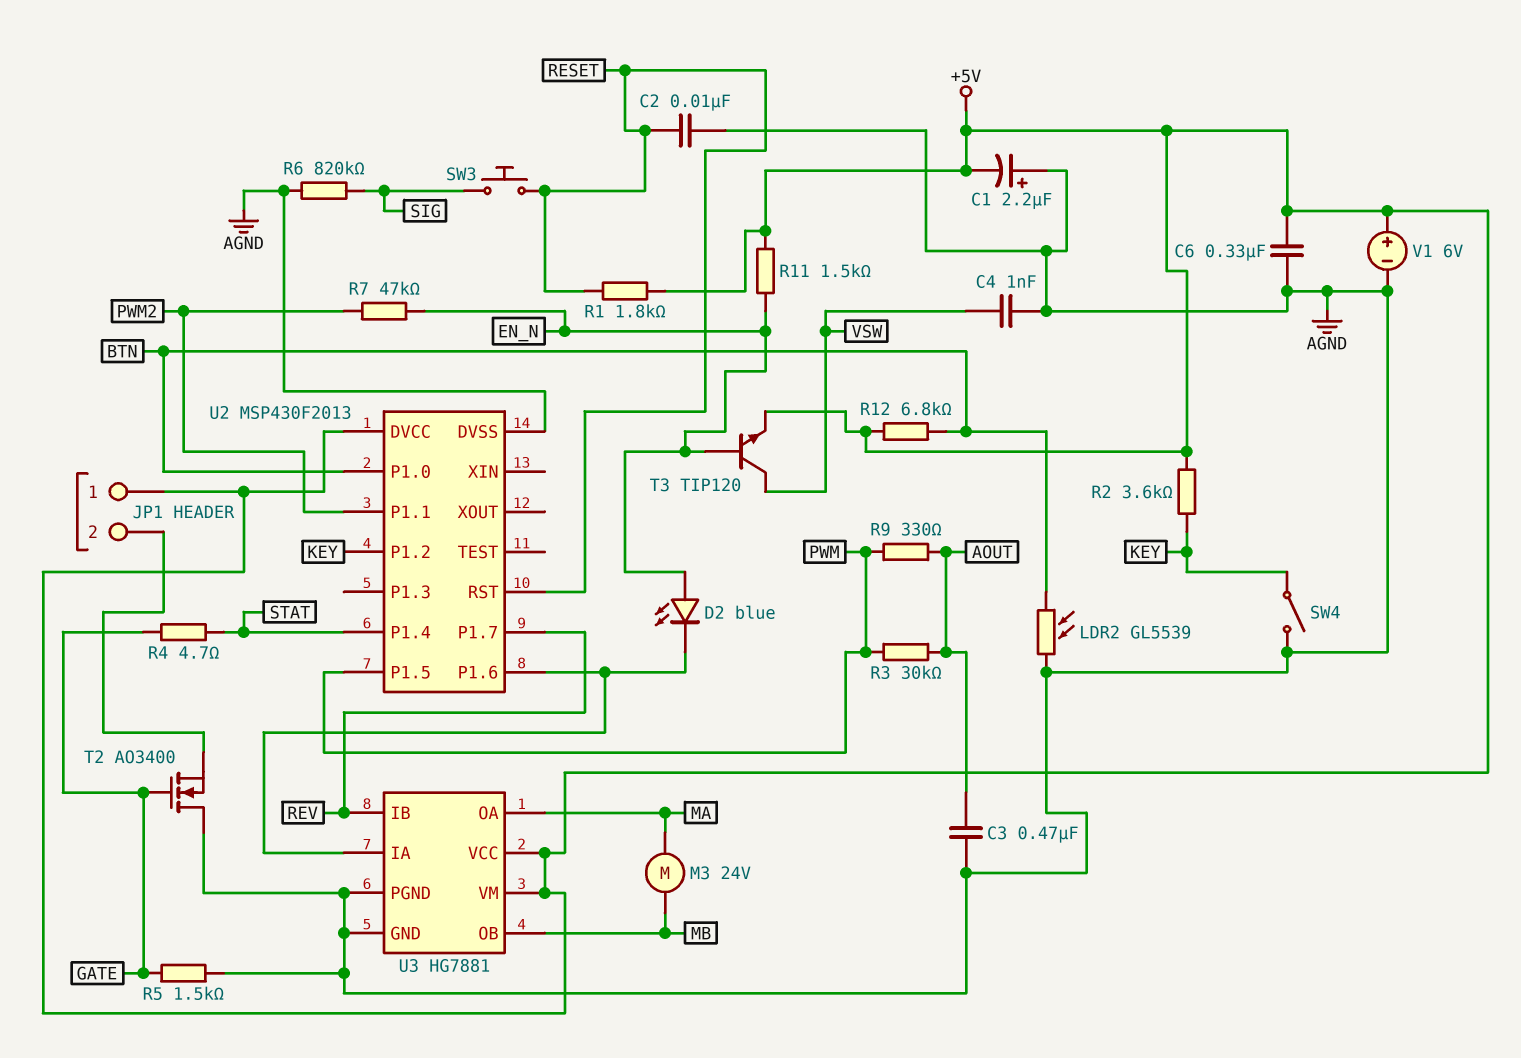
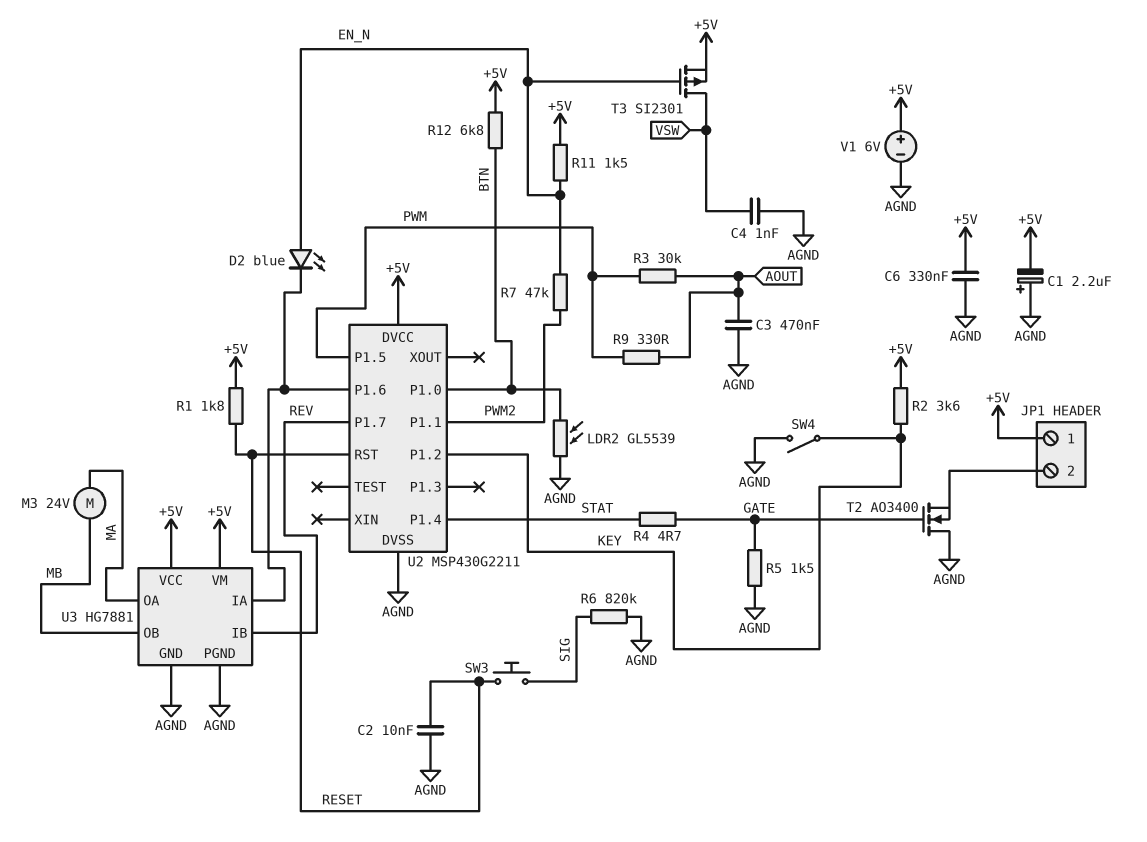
T3: NPN TIP120 (B EN_N, C VSW, E +5V) -> PMOS SI2301 (G EN_N, D VSW, S +5V)
U2: MSP430F2013 -> MSP430G2211

